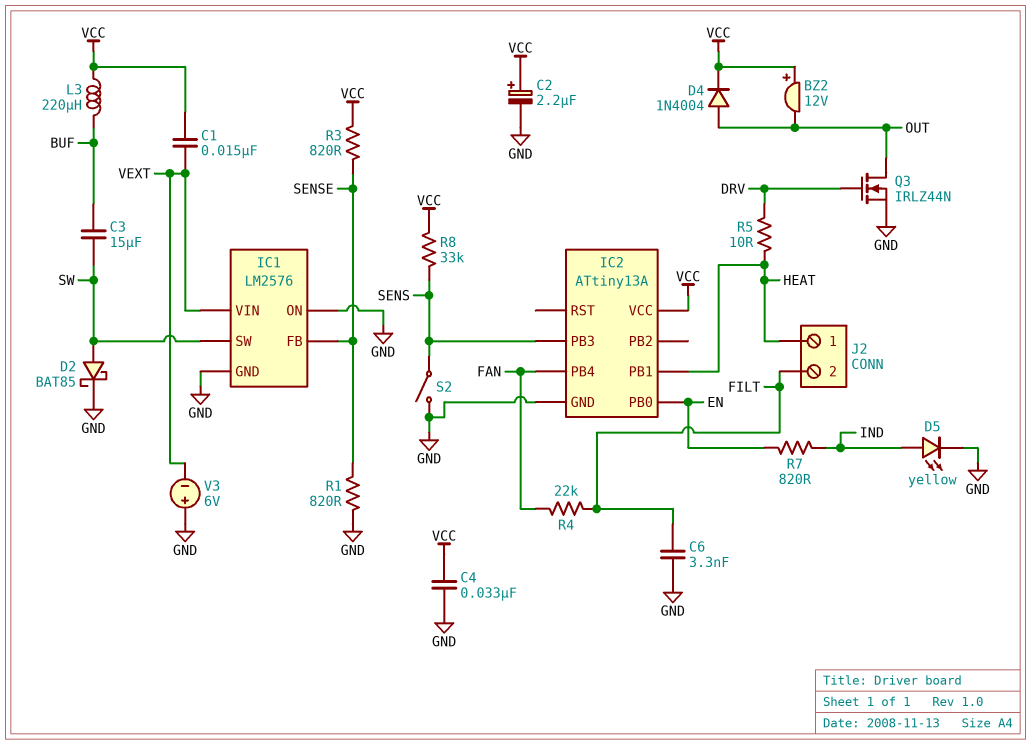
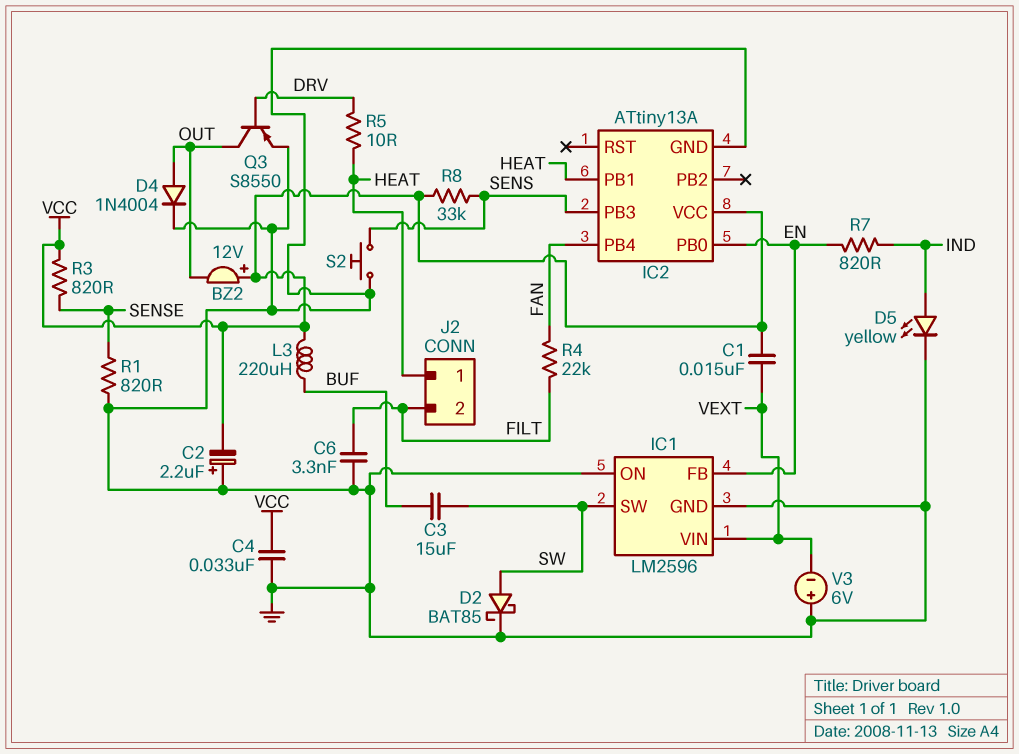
C2: 2.2uF (plus VCC, minus GND) -> 2.2uF (plus GND, minus VCC)
D4: diode 1N4004 (A OUT, K VCC) -> diode 1N4004 (A OUT, K GND)
IC1: LM2576 -> LM2596
IC1 pin FB: SENSE -> EN
Q3: NMOS IRLZ44N (G DRV, D OUT, S GND) -> PNP S8550 (B DRV, C OUT, E GND)
S2: switch (GND, SENS) -> button (GND, SENS)

